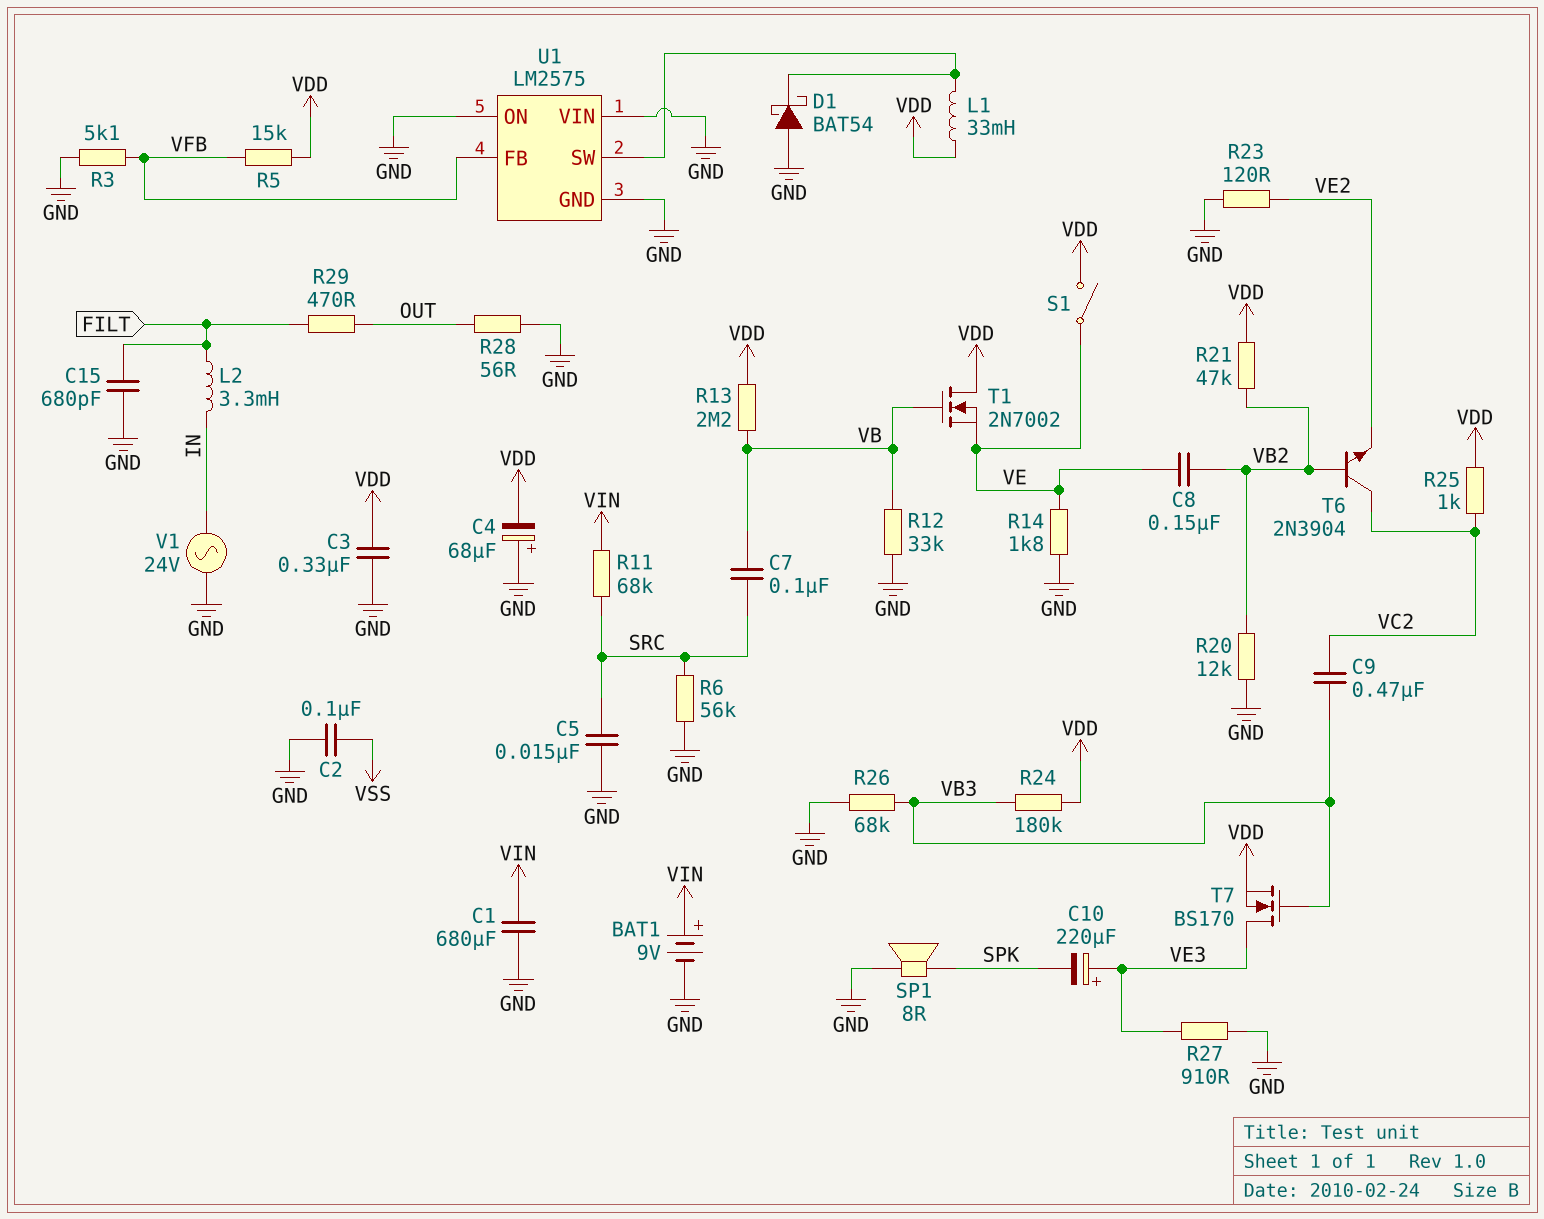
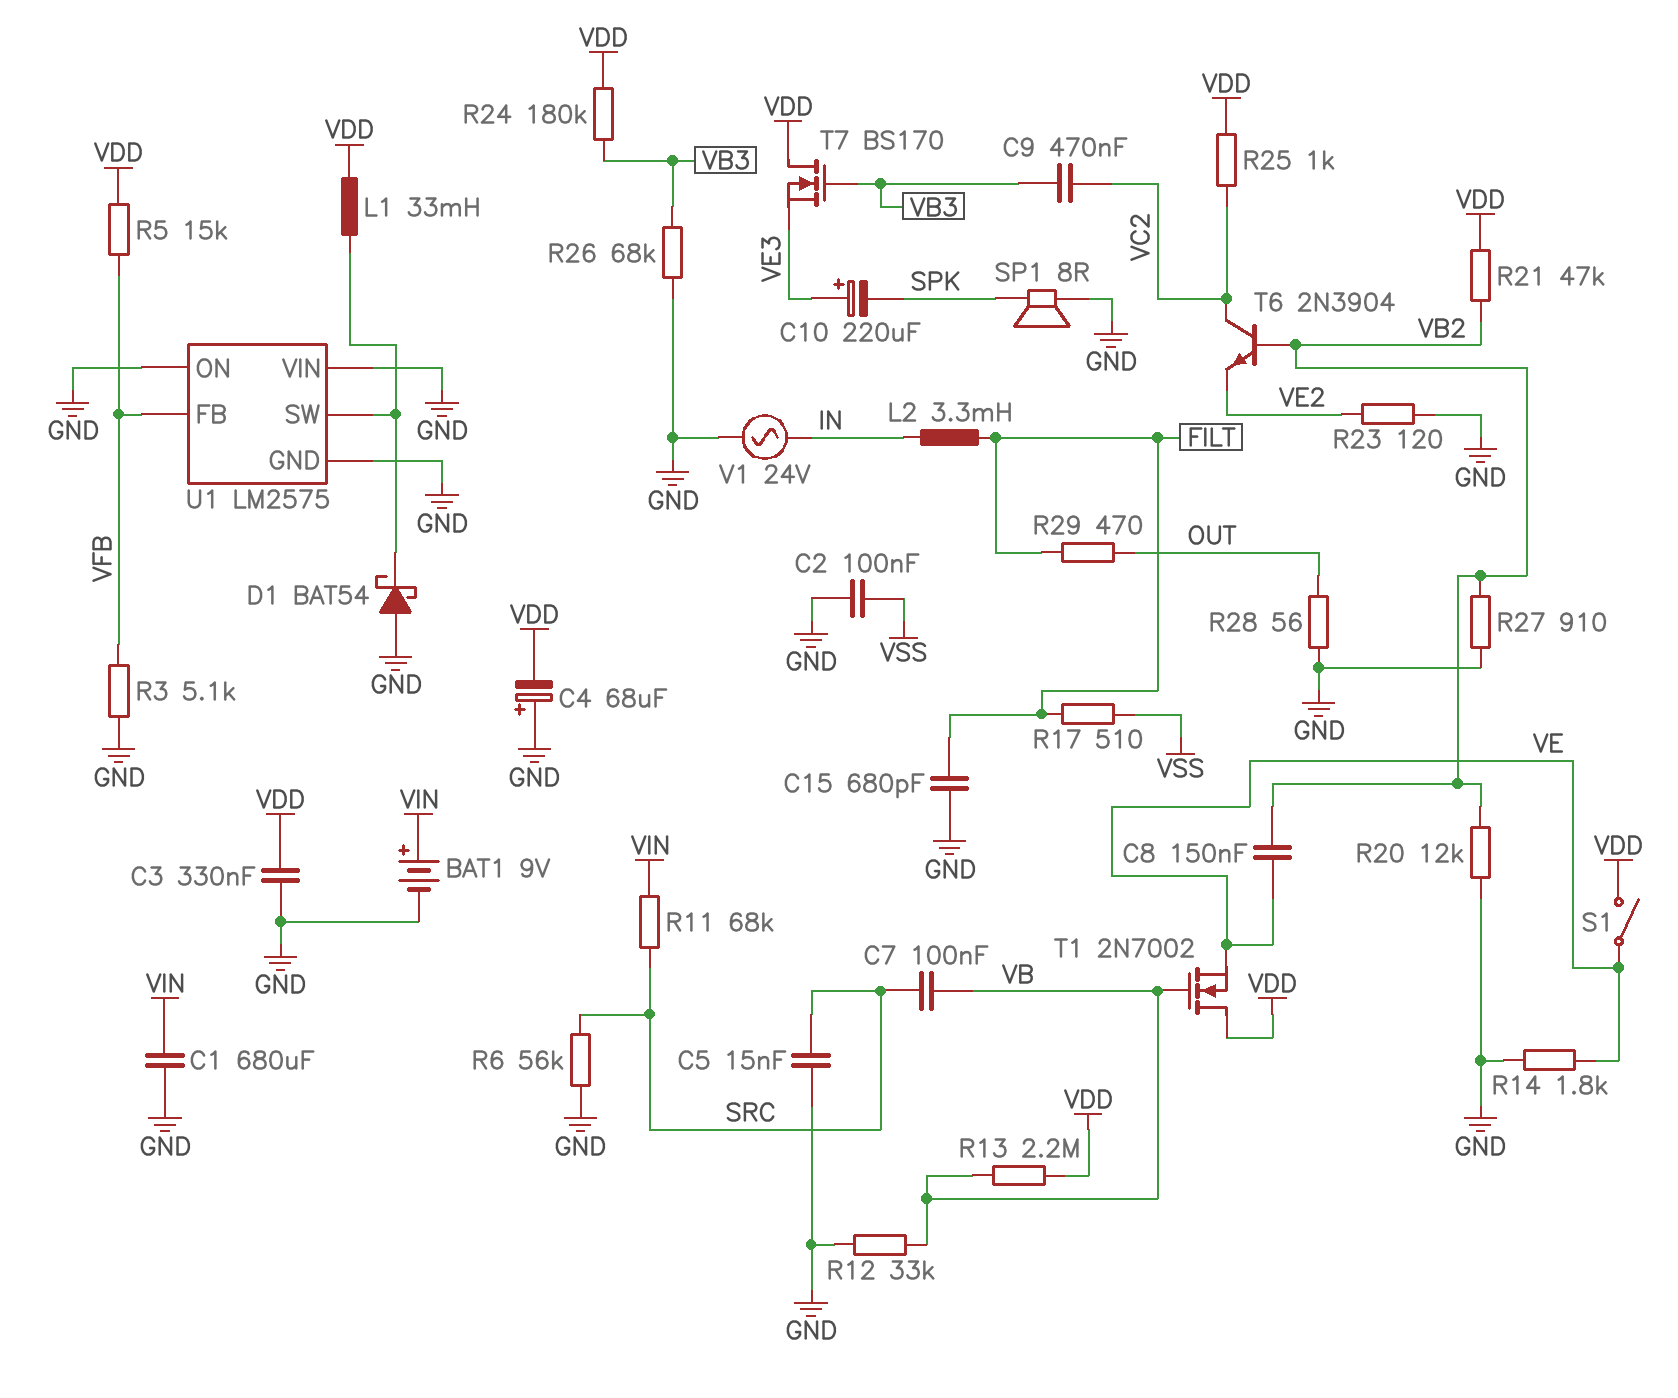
R17: none -> 510 (FILT, VSS)
R27: 910 (GND, VE3) -> 910 (GND, VB2)
T7: NMOS BS170 (G VB3, D VE3, S VDD) -> NMOS BS170 (G VB3, D VDD, S VE3)

